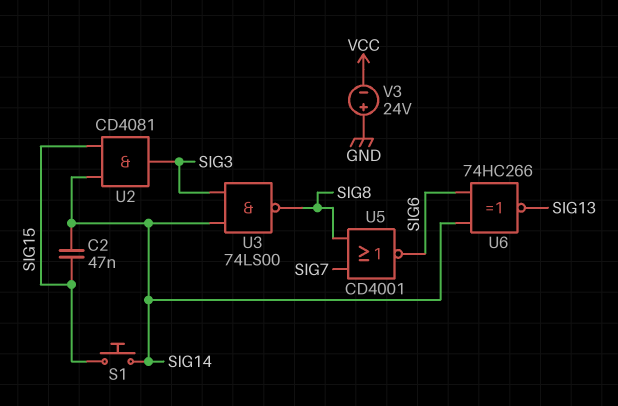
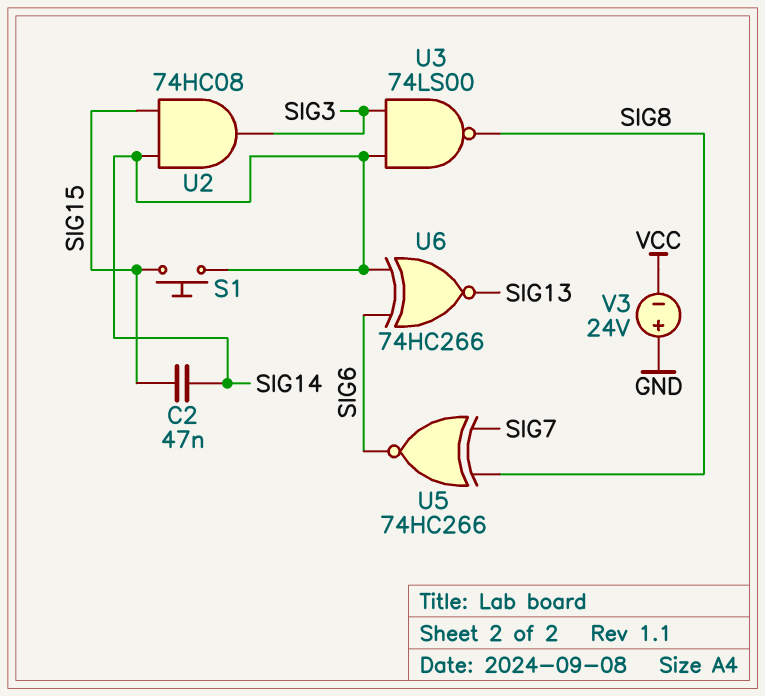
U2: AND CD4081 (in SIG14, in SIG15, out SIG3) -> AND 74HC08 (in SIG14, in SIG15, out SIG3)
U5: NOR CD4001 (in SIG7, in SIG8, out SIG6) -> XNOR 74HC266 (in SIG7, in SIG8, out SIG6)

